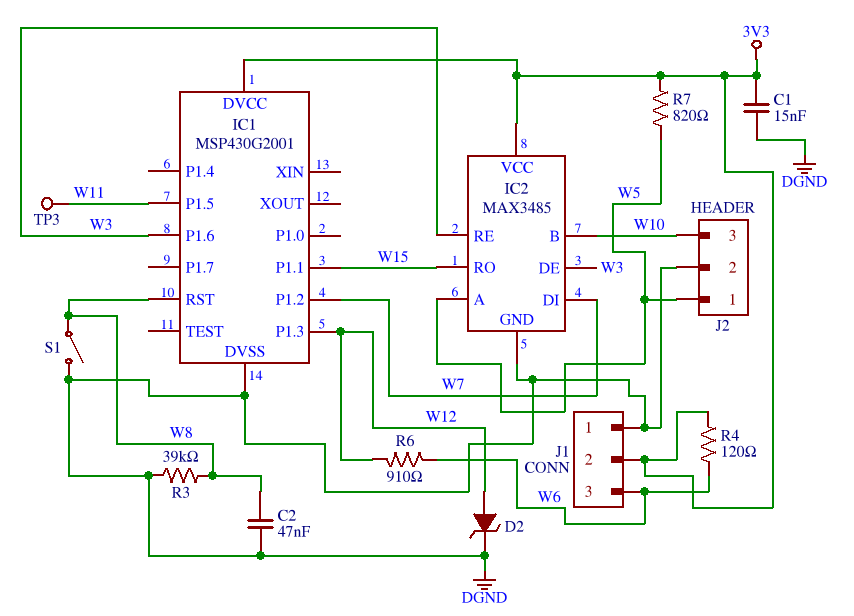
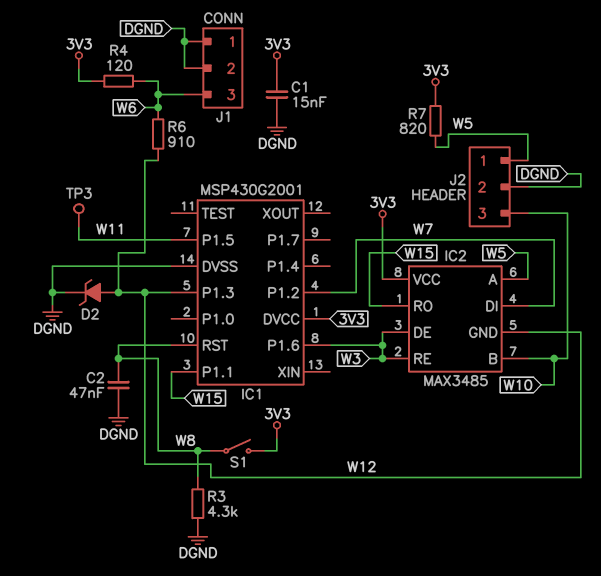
IC2 pin GND: DGND -> W12
J1 pin 2: 3V3 -> DGND
R3: 39k (DGND, W8) -> 4.3k (DGND, W8)
S1: switch (DGND, W8) -> switch (3V3, W8)

